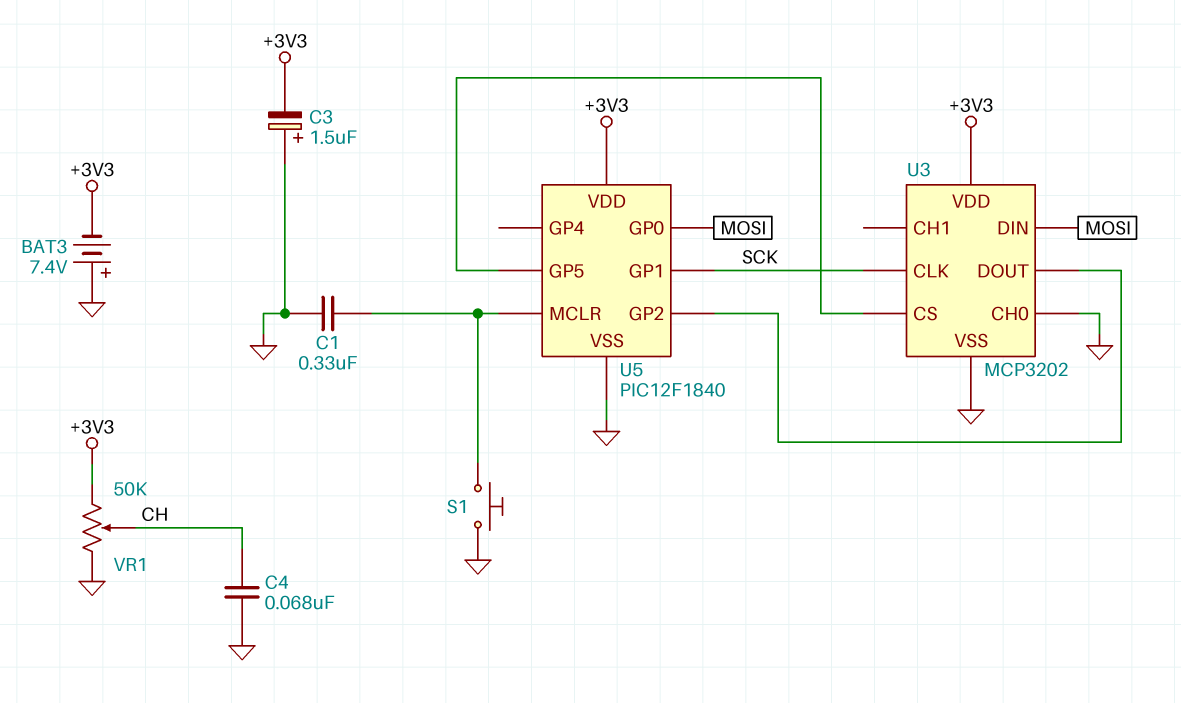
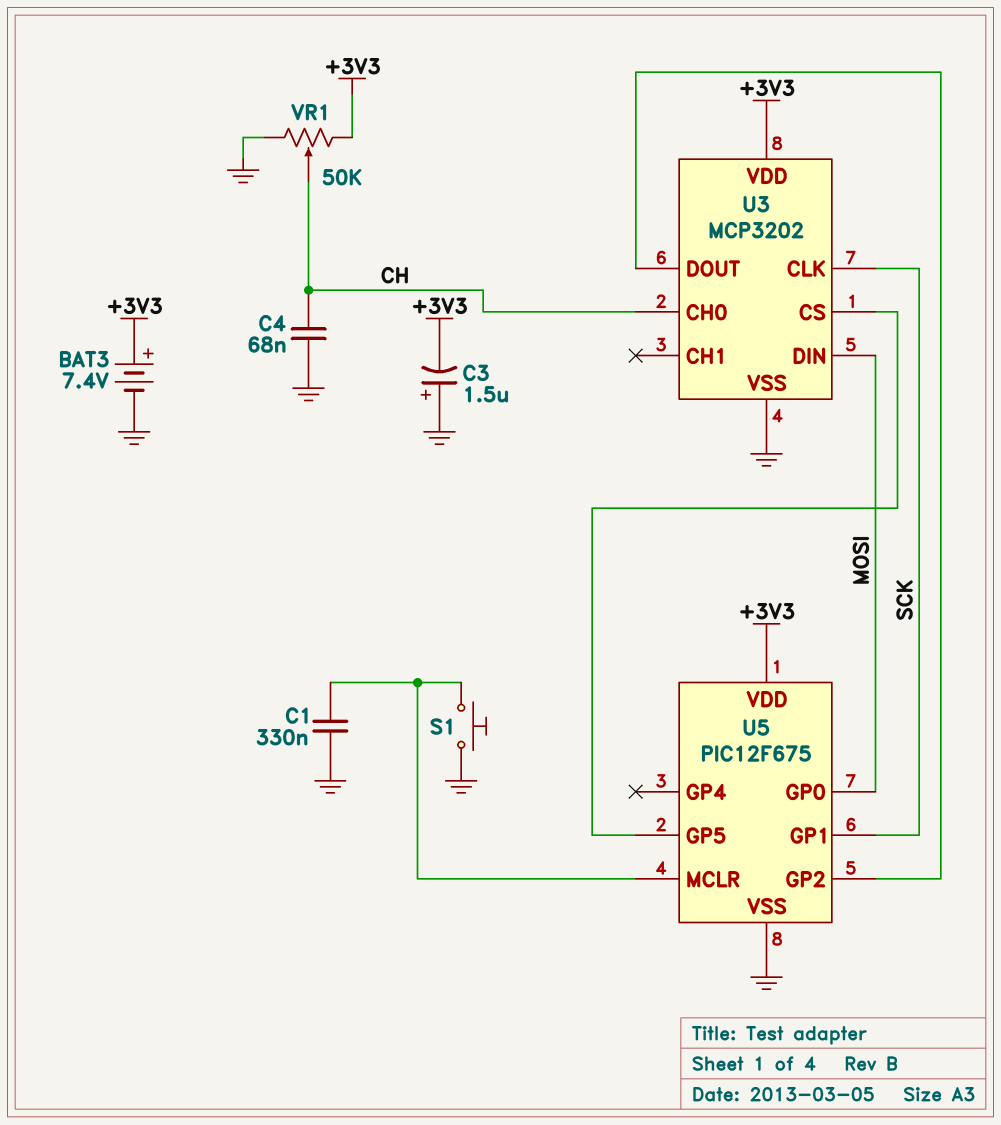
BAT3: 7.4V (plus GND, minus +3V3) -> 7.4V (plus +3V3, minus GND)
U3 pin CH0: GND -> CH
U5: PIC12F1840 -> PIC12F675

